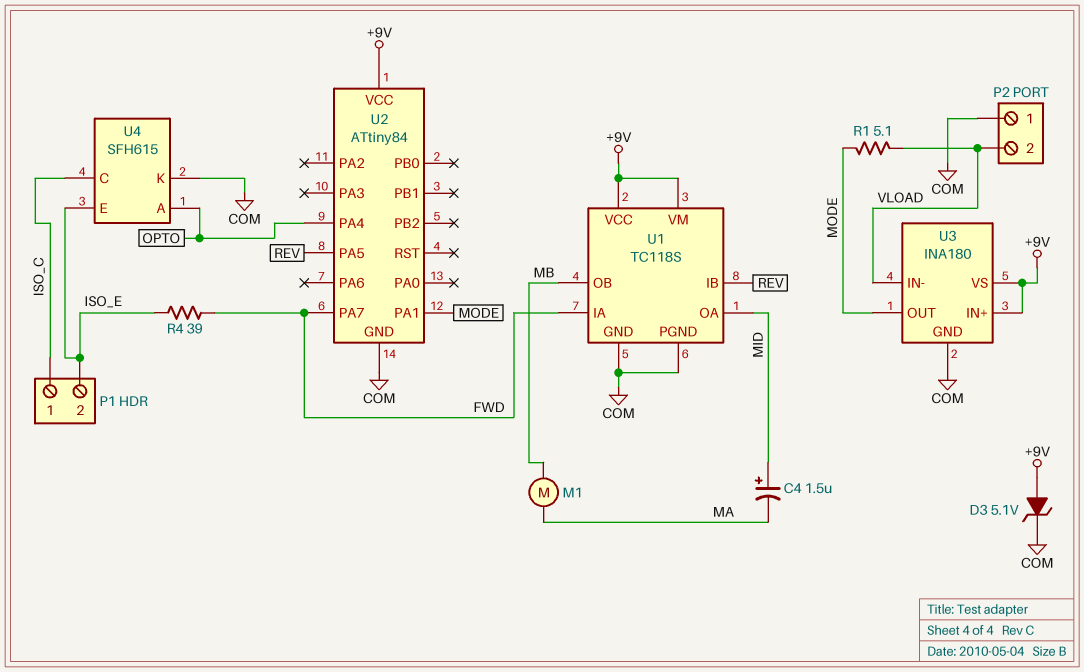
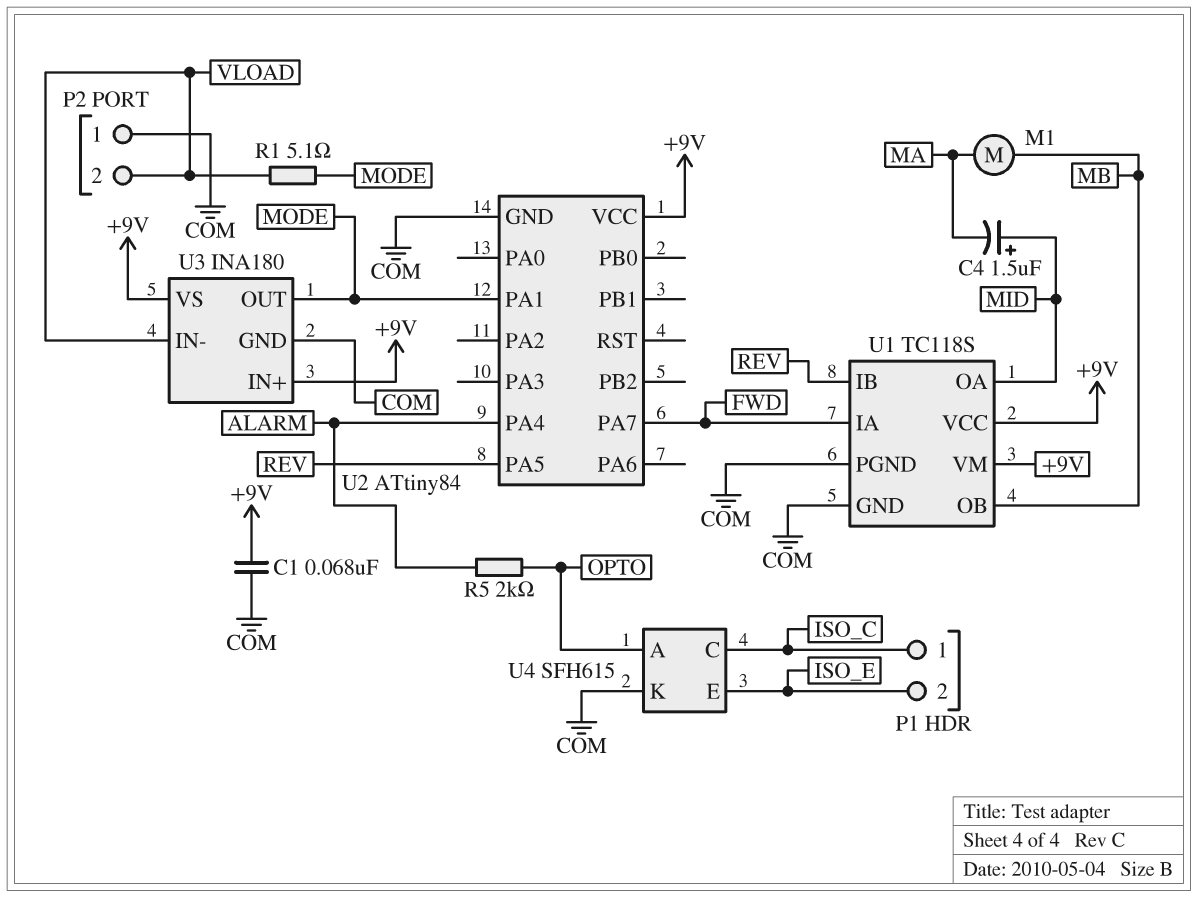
C1: none -> 68nF (+9V, COM)
D3: zener 5.1V (A +9V, K COM) -> none
R4: 39 (FWD, ISO_E) -> none
R5: none -> 2k (ALARM, OPTO)
U2 pin PA4: OPTO -> ALARM

